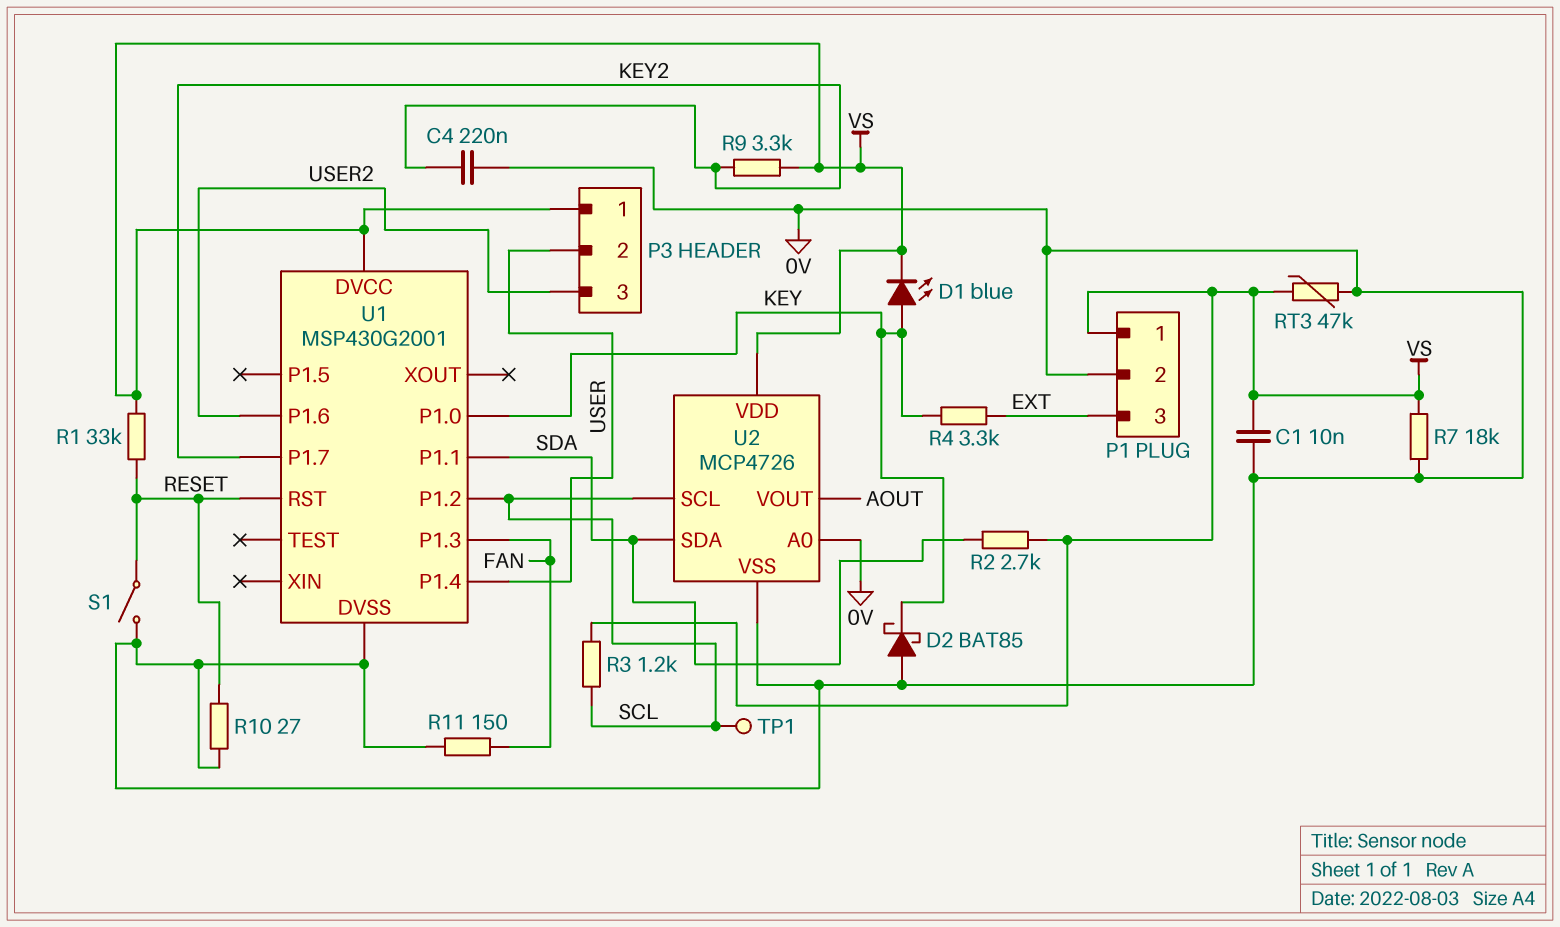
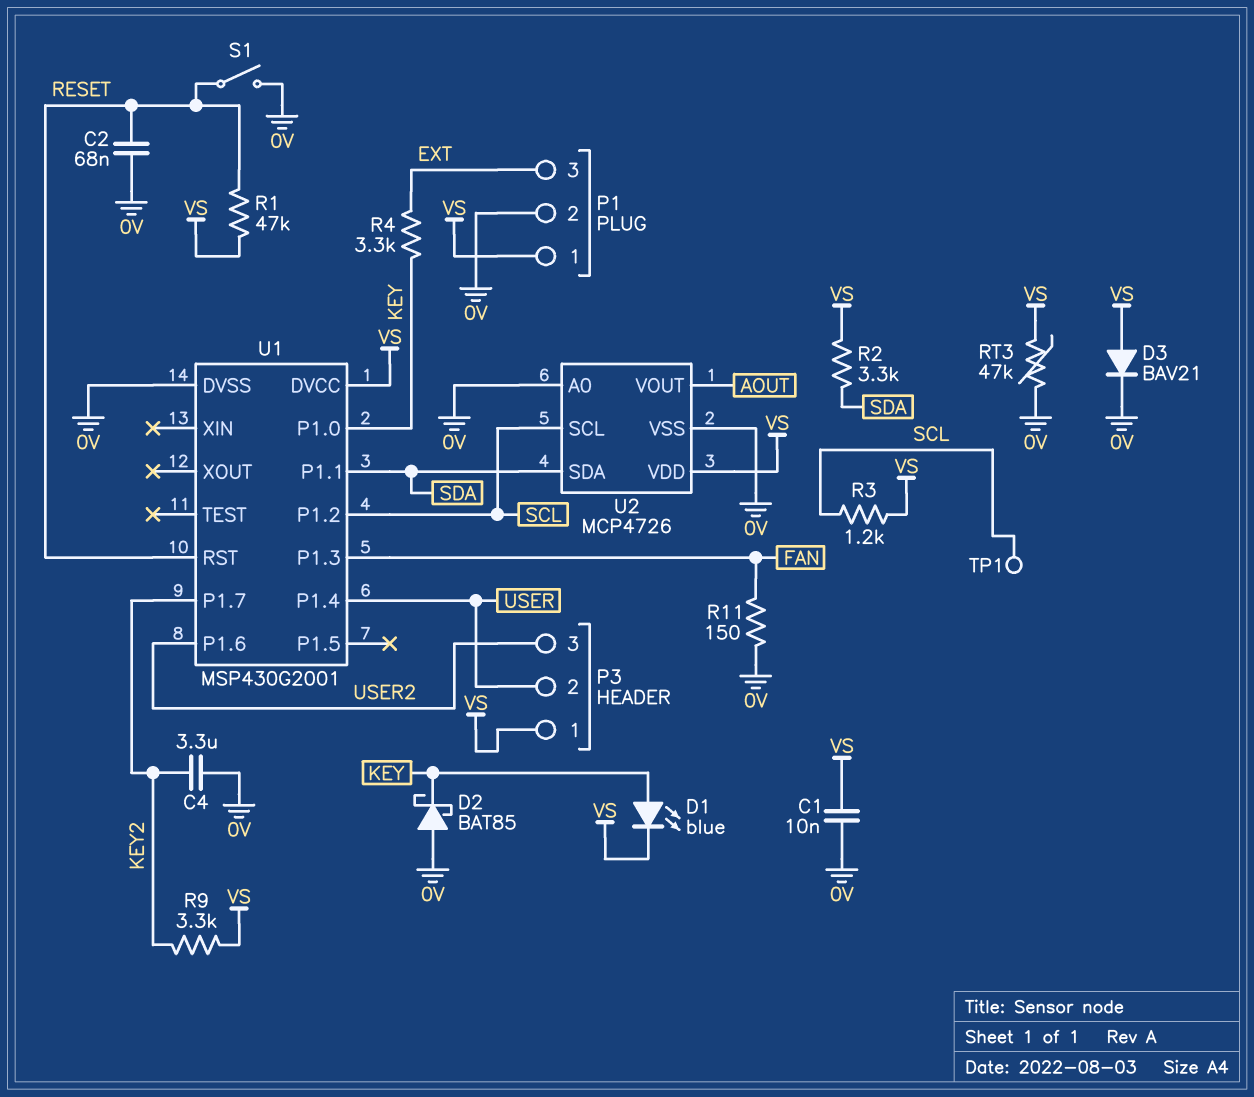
C2: none -> 68nF (0V, RESET)
C4: 220nF (0V, KEY2) -> 3.3uF (0V, KEY2)
D3: none -> diode BAV21 (A VS, K 0V)
R1: 33k (RESET, VS) -> 47k (RESET, VS)
R2: 2.7k (SDA, VS) -> 3.3k (SDA, VS)
R7: 18k (0V, VS) -> none
R10: 27 (0V, RESET) -> none

